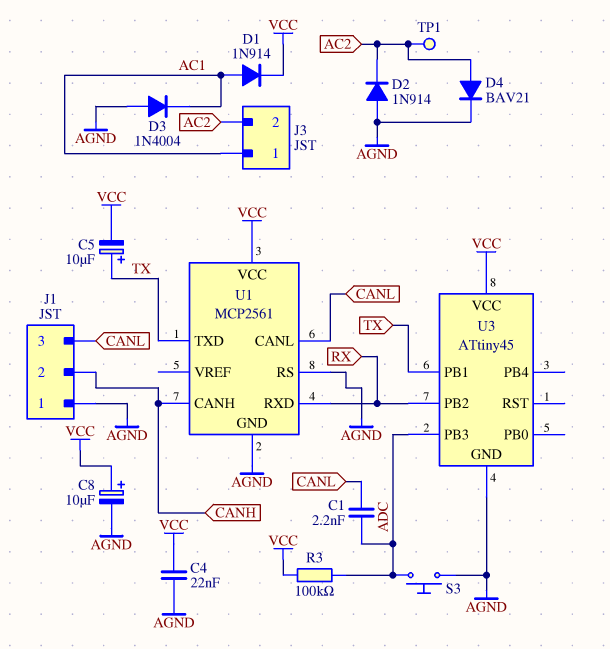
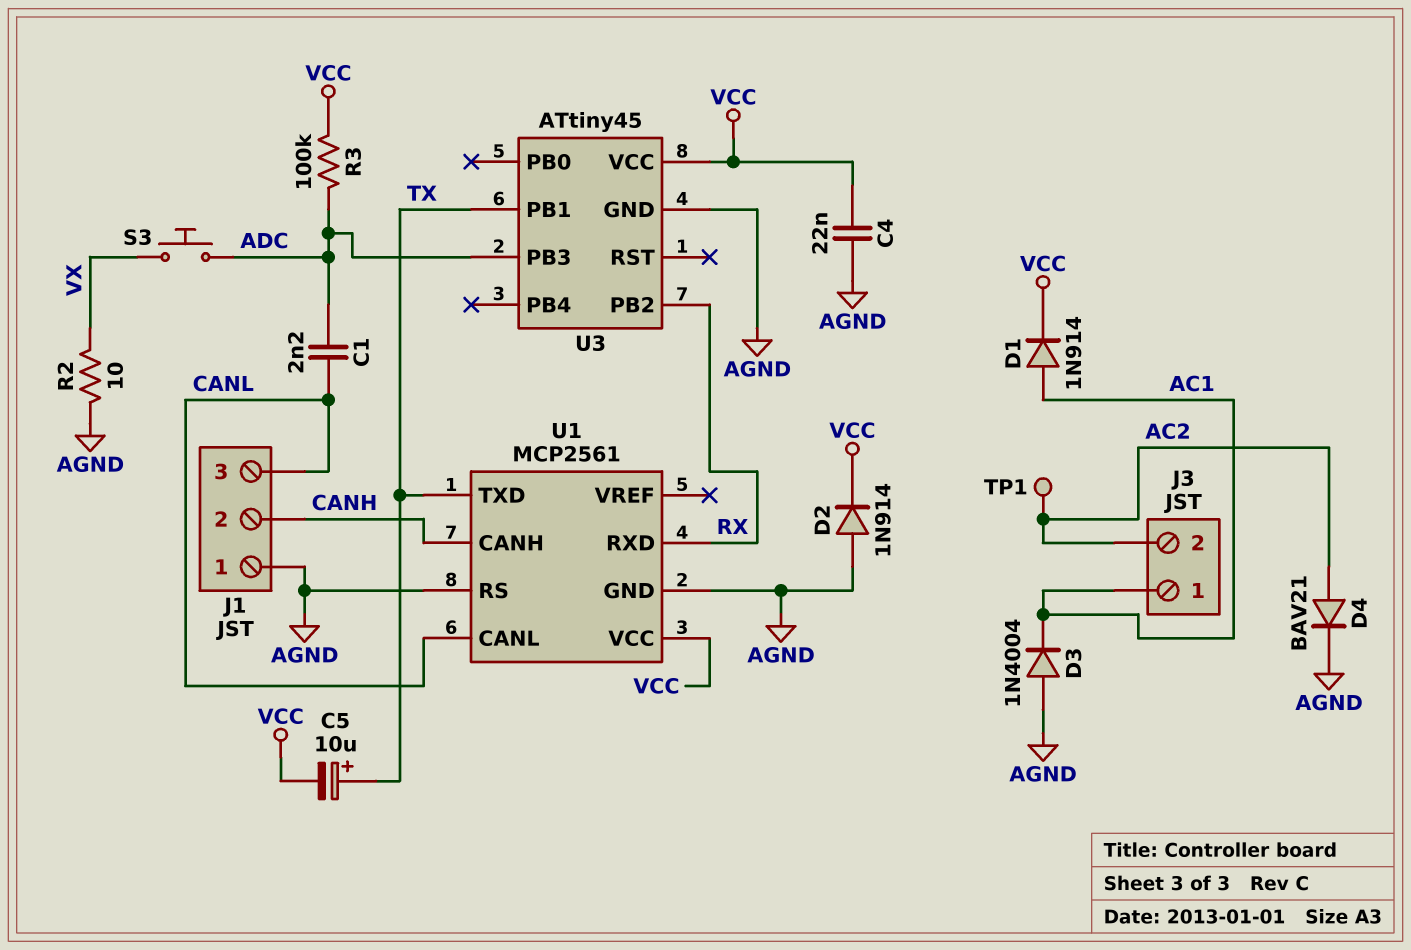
C8: 10uF (plus VCC, minus AGND) -> none
D2: diode 1N914 (A AGND, K AC2) -> diode 1N914 (A AGND, K VCC)
R2: none -> 10 (AGND, VX)
S3: button (ADC, AGND) -> button (ADC, VX)

